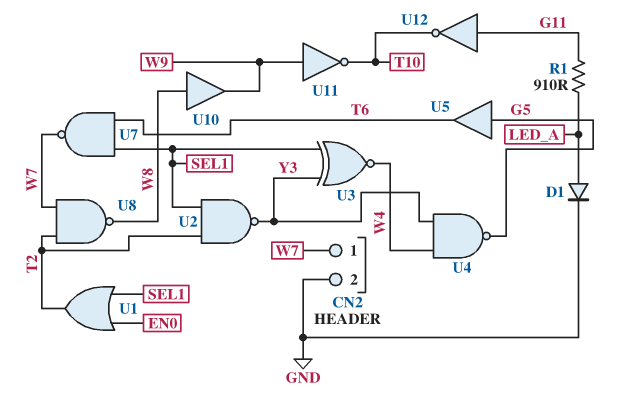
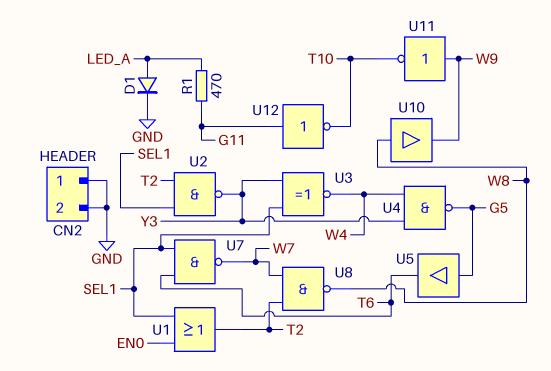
CN2 pin 1: W7 -> GND
R1: 910 (G11, LED_A) -> 470 (G11, LED_A)

